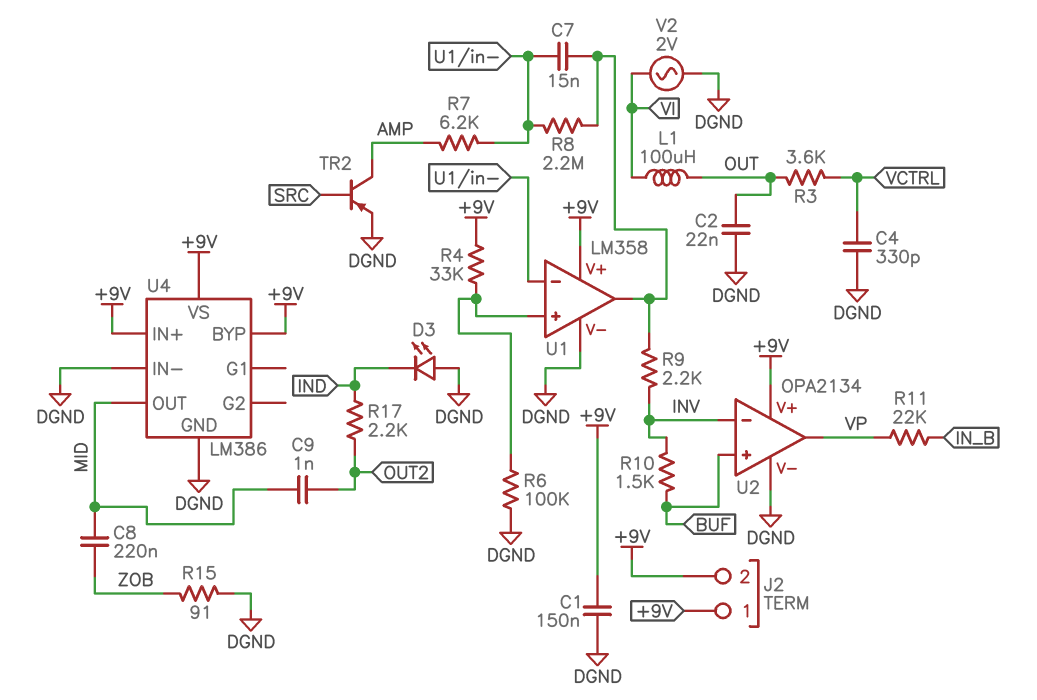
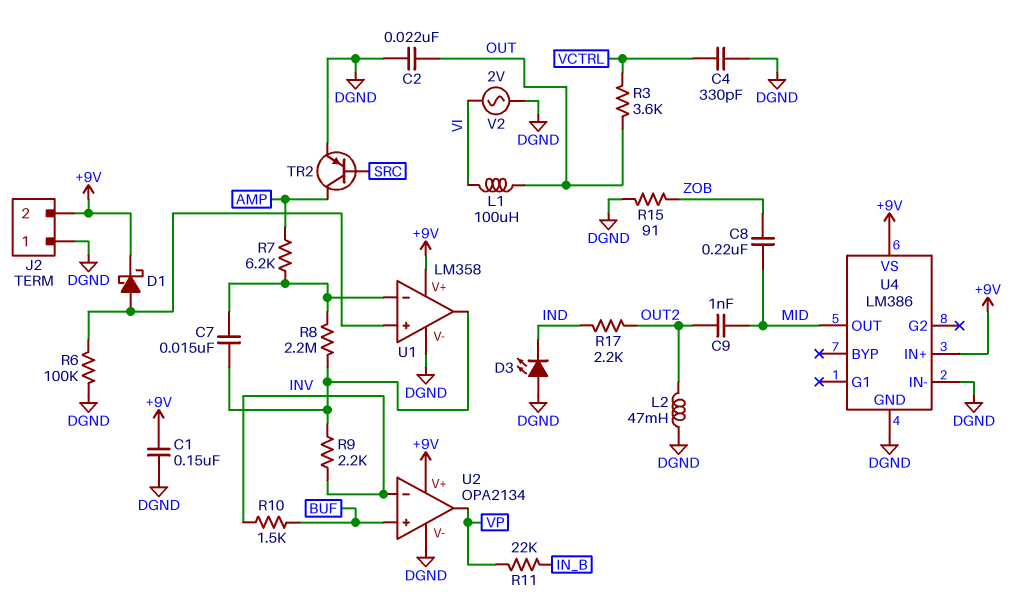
D1: none -> schottky (A U1/in+, K +9V)
J2 pin 1: +9V -> DGND
L2: none -> 47mH (DGND, OUT2)
R4: 33k (+9V, U1/in+) -> none
U4 pin BYP: +9V -> none

